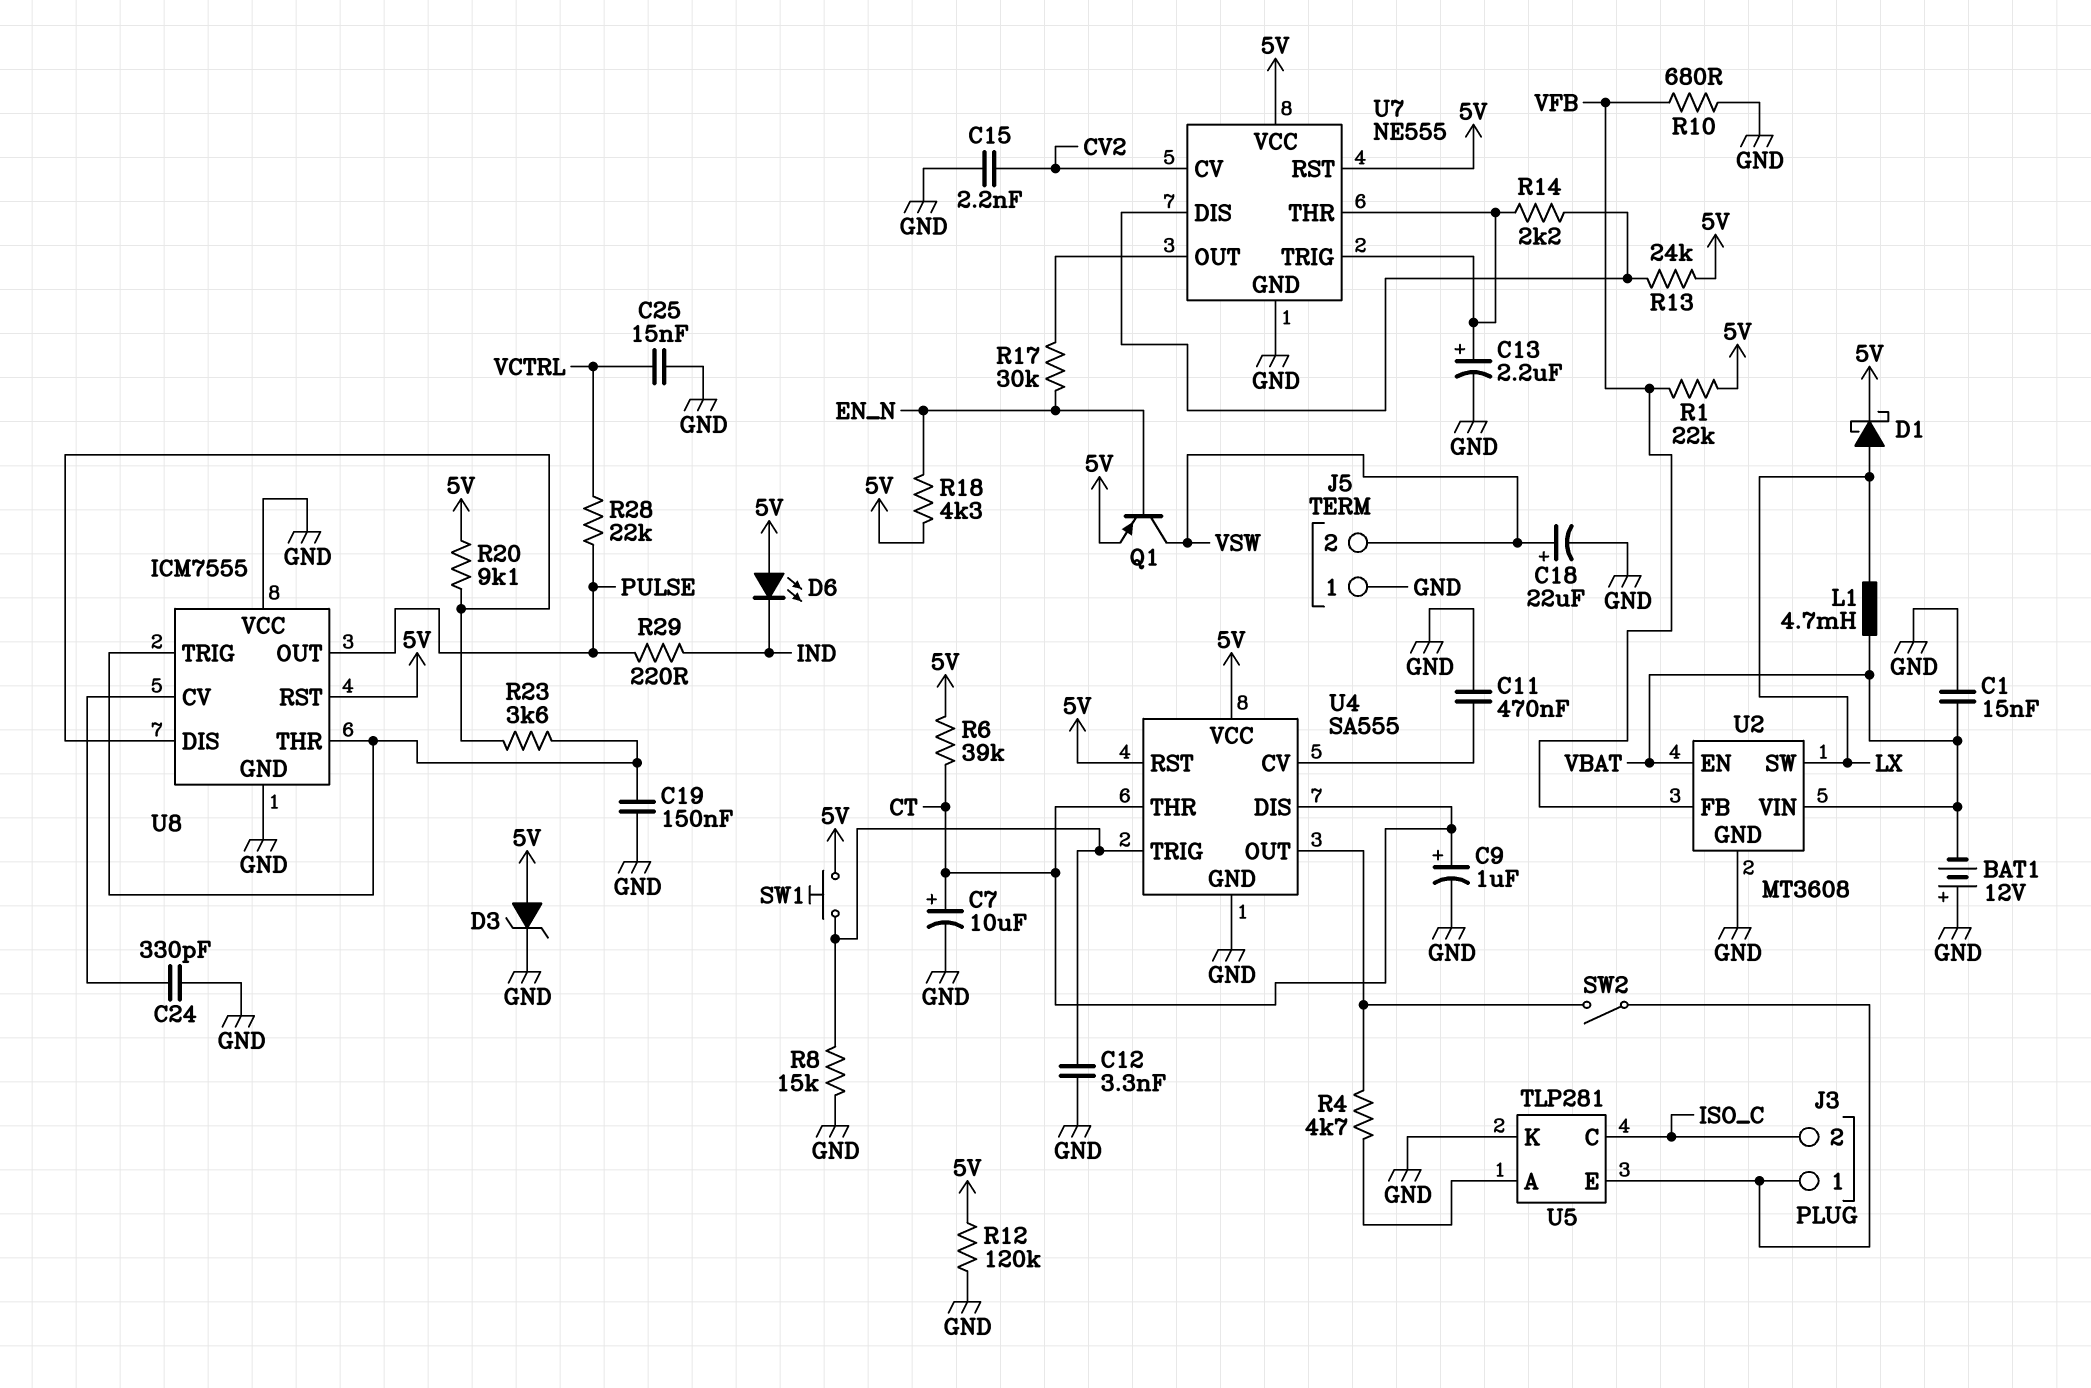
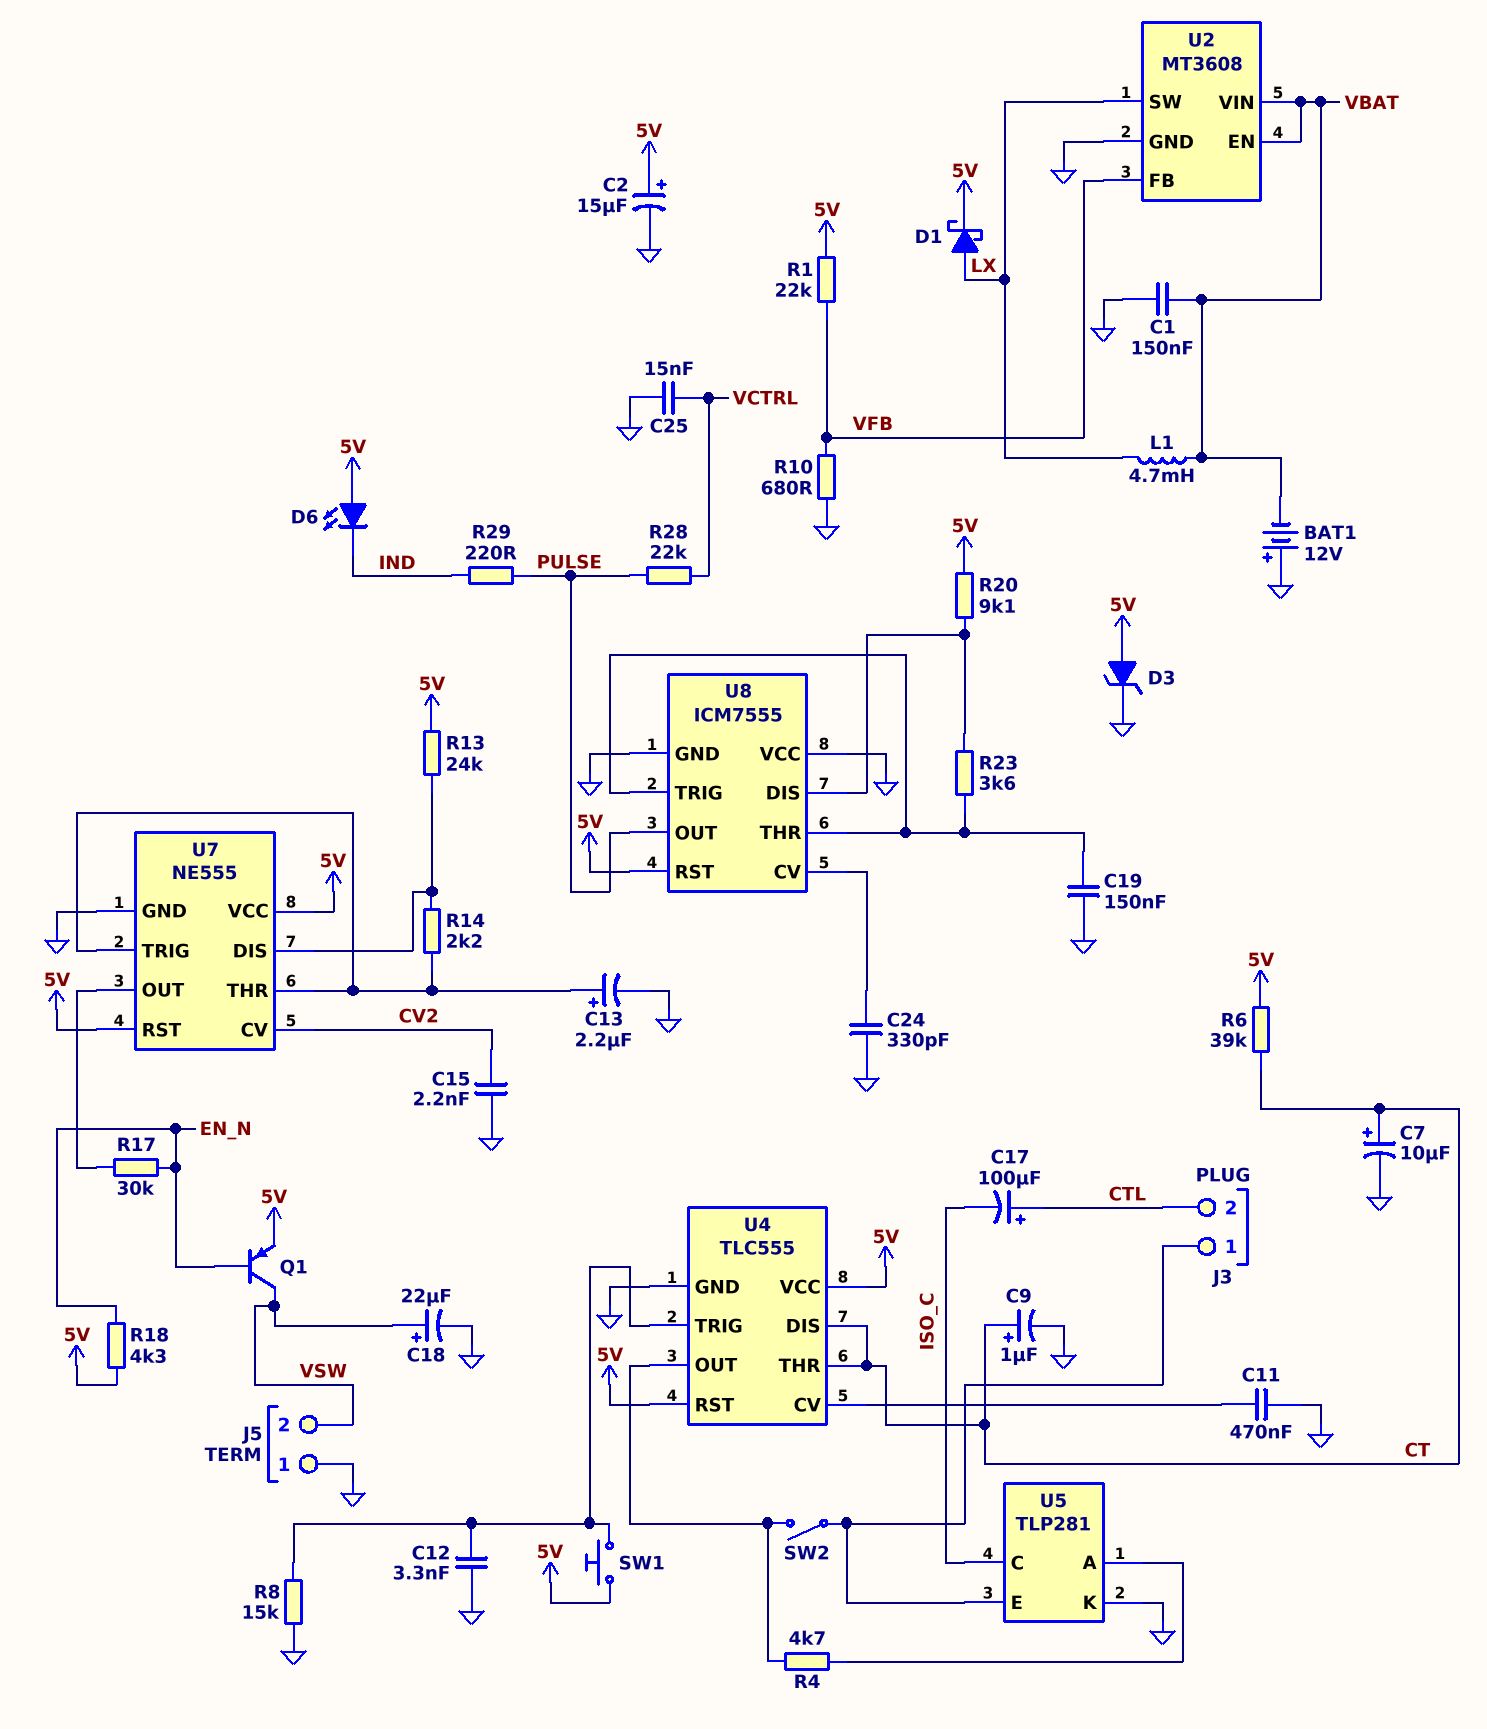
C1: 15nF (GND, VBAT) -> 150nF (GND, VBAT)
C2: none -> 15uF (plus 5V, minus GND)
C17: none -> 100uF (plus CTL, minus ISO_C)
J3 pin 2: ISO_C -> CTL
R12: 120k (5V, GND) -> none
U4: SA555 -> TLC555

